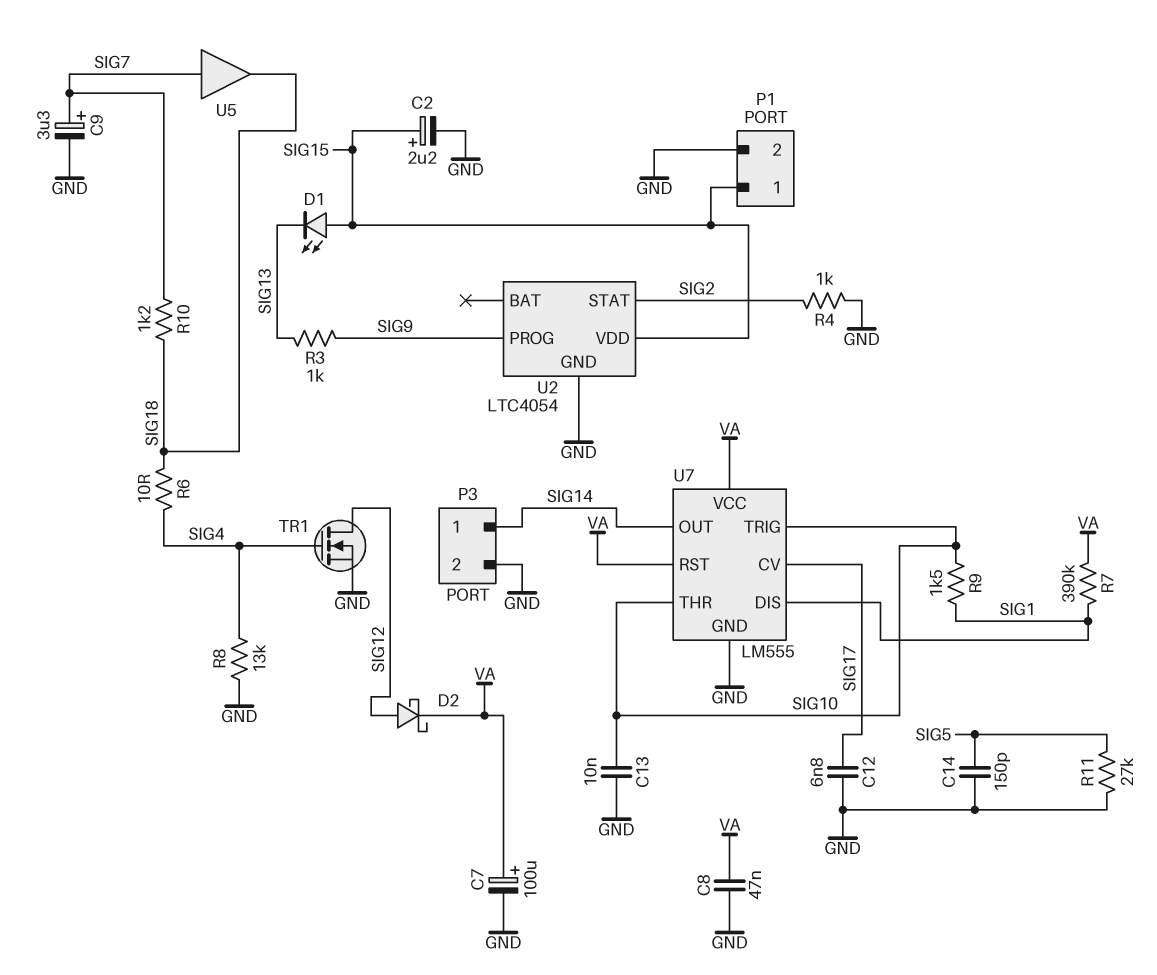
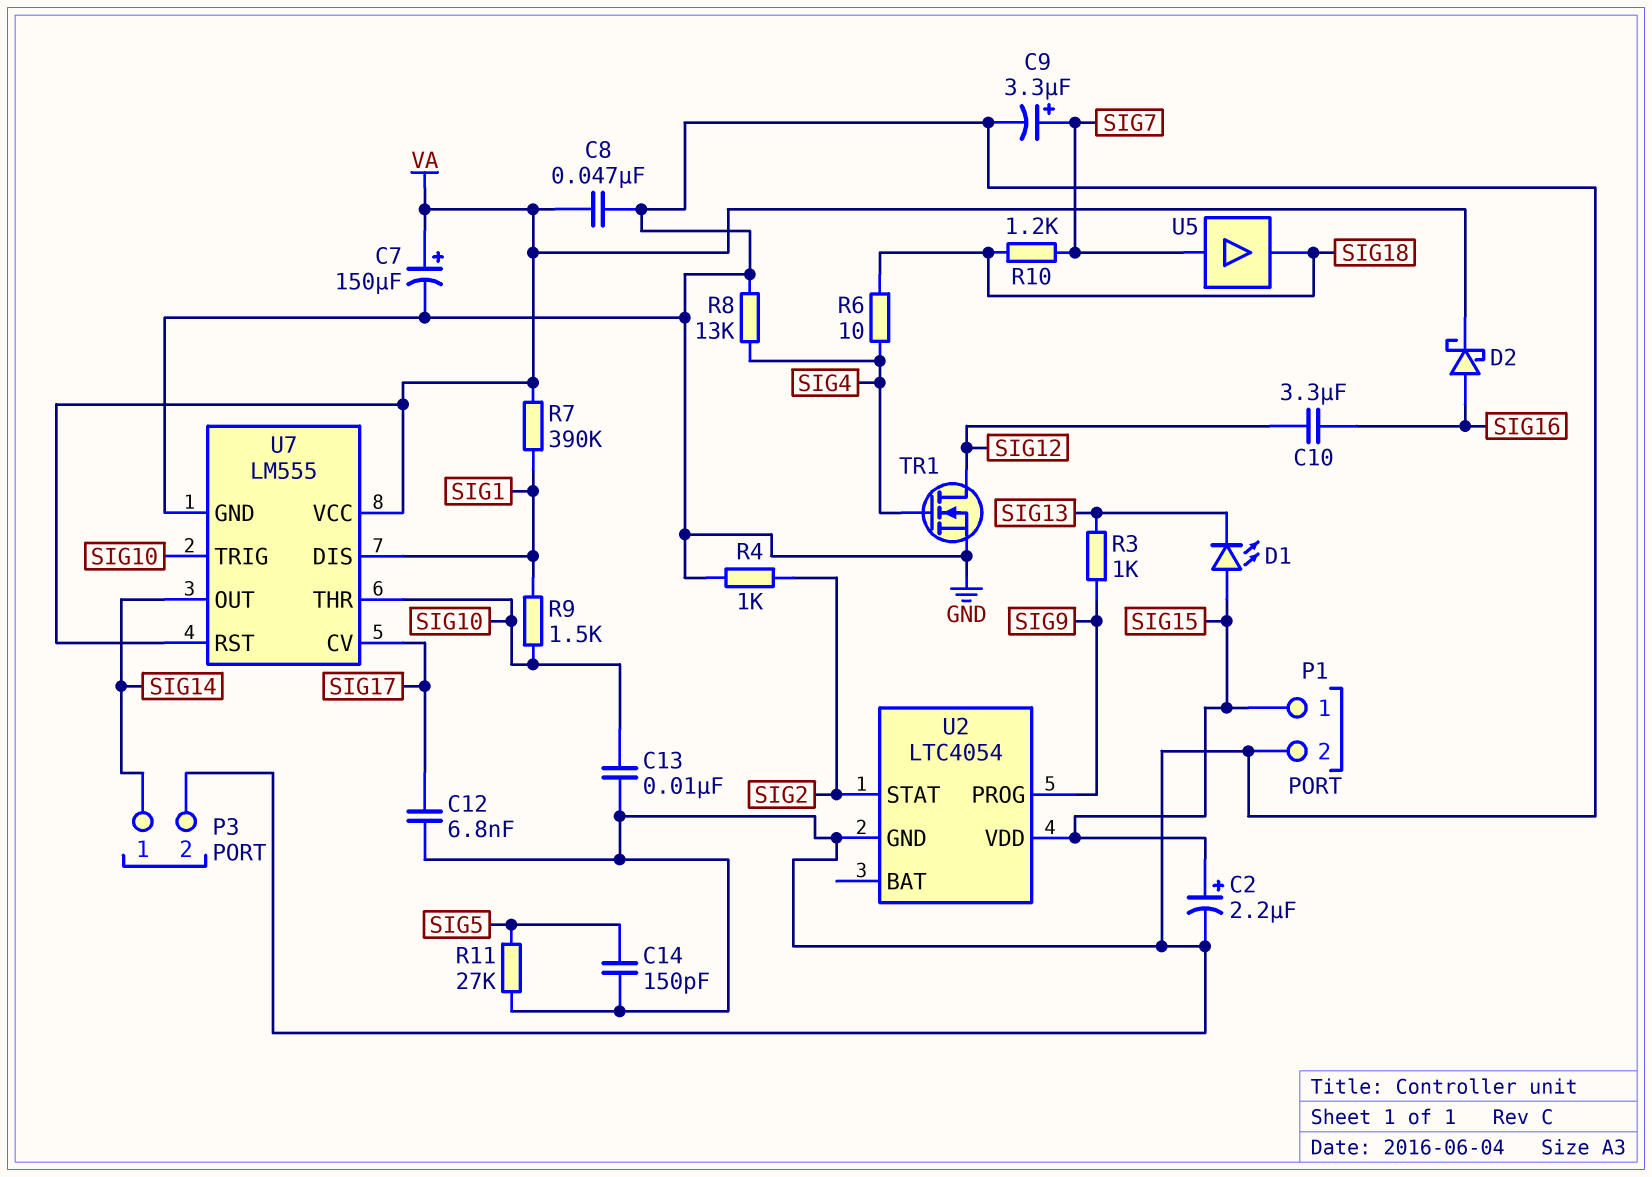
C7: 100uF (plus VA, minus GND) -> 150uF (plus VA, minus GND)
C10: none -> 3.3uF (SIG12, SIG16)
D2: schottky (A SIG12, K VA) -> schottky (A SIG16, K VA)

